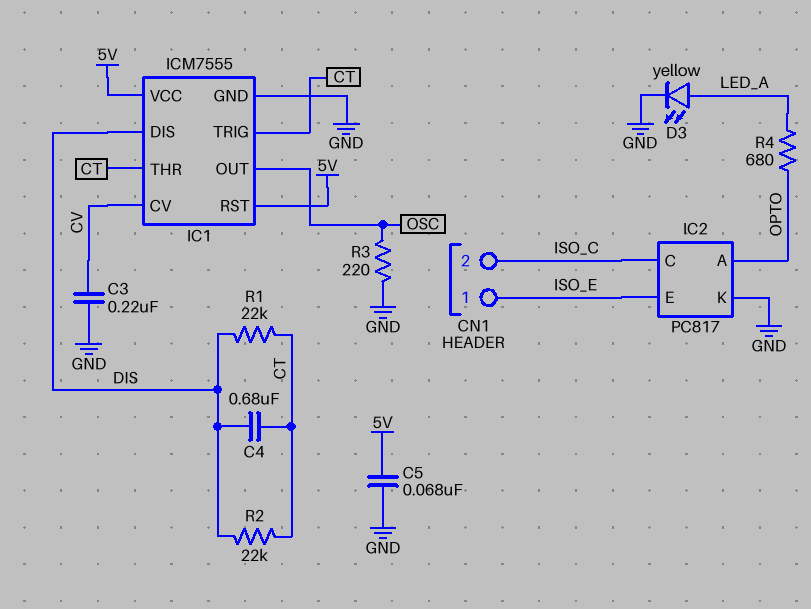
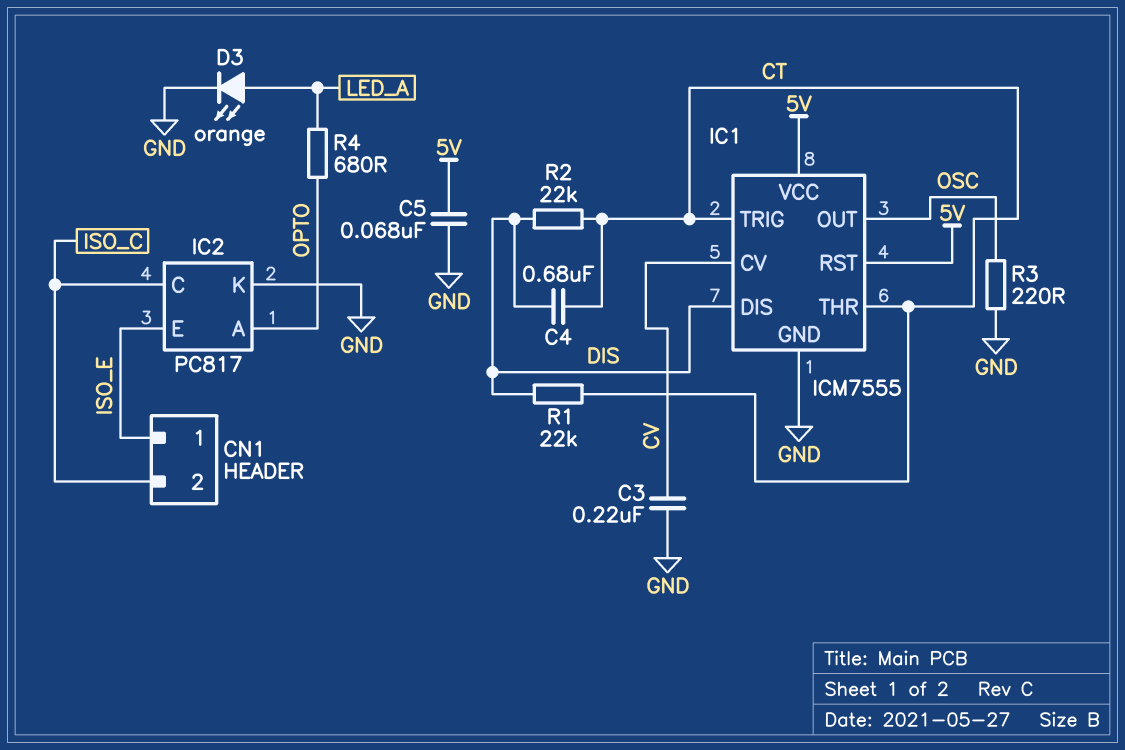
D3: LED yellow (A LED_A, K GND) -> LED orange (A LED_A, K GND)

